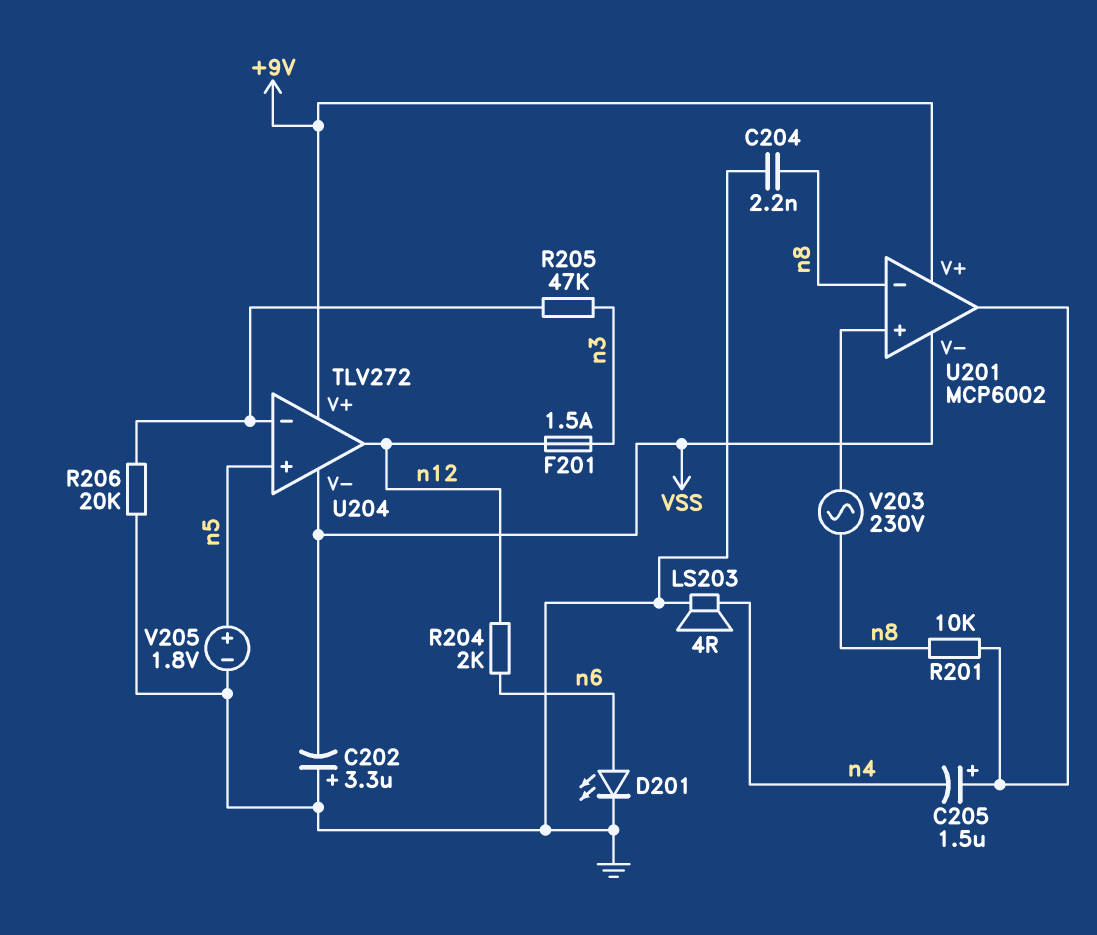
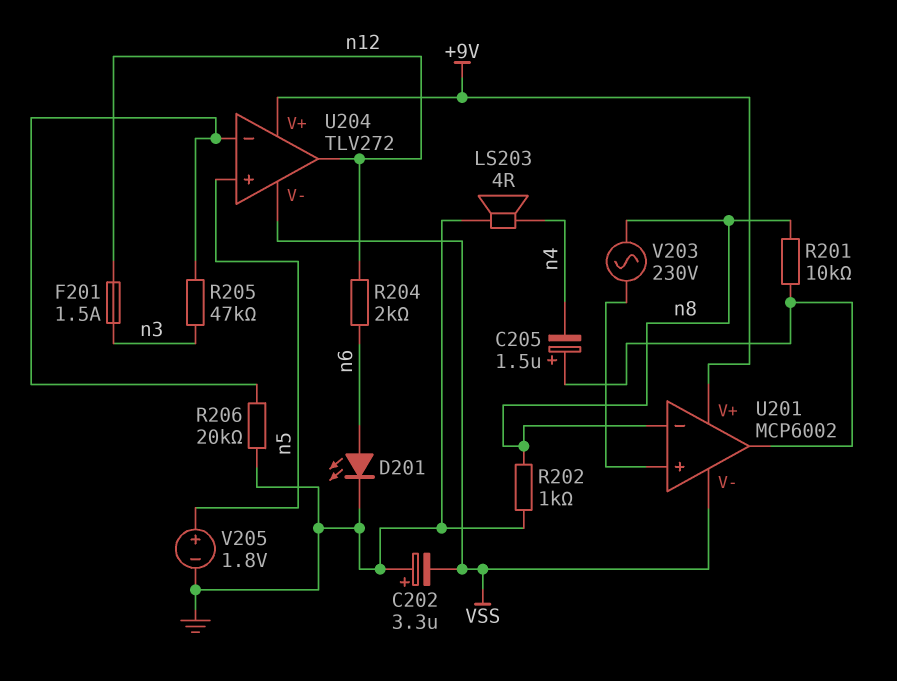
C204: 2.2nF (GND, n8) -> none
R202: none -> 1k (GND, n8)

